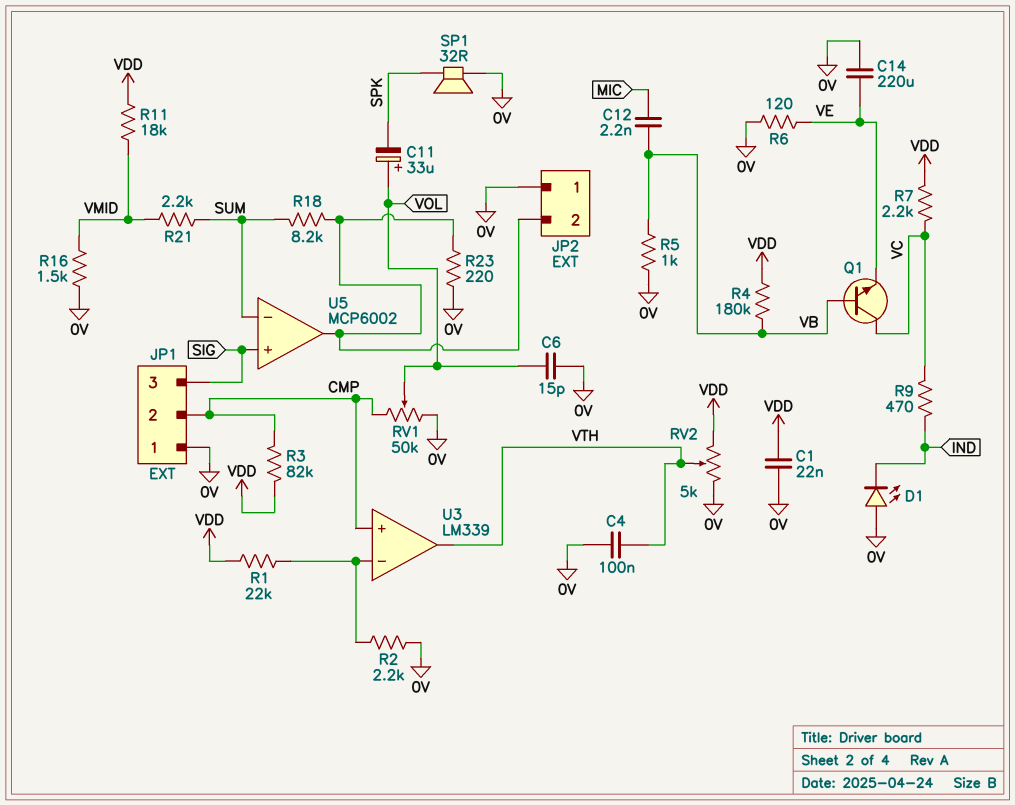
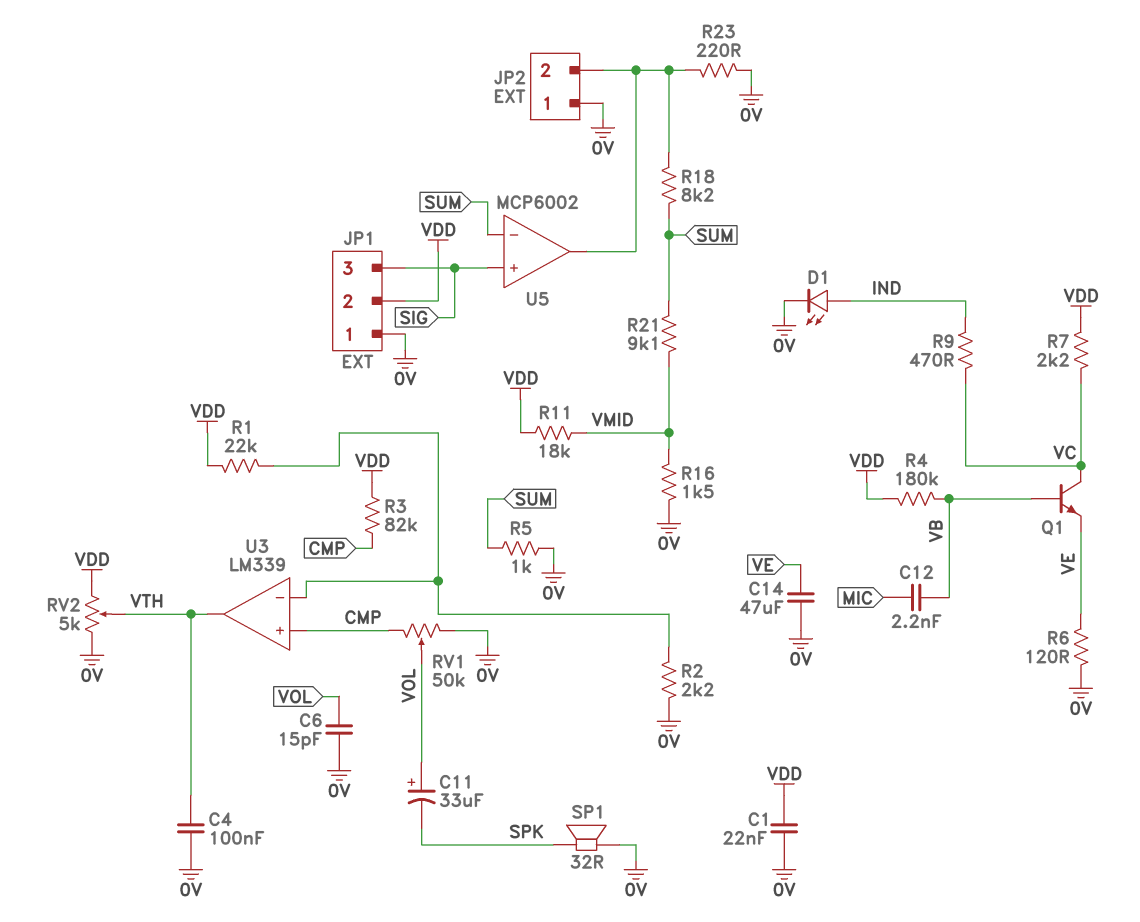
C14: 220uF (0V, VE) -> 47uF (0V, VE)
D1: LED (A 0V, K IND) -> LED (A IND, K 0V)
JP1 pin 2: CMP -> VDD
R5: 1k (0V, VB) -> 1k (0V, SUM)
R21: 2.2k (SUM, VMID) -> 9.1k (SUM, VMID)

